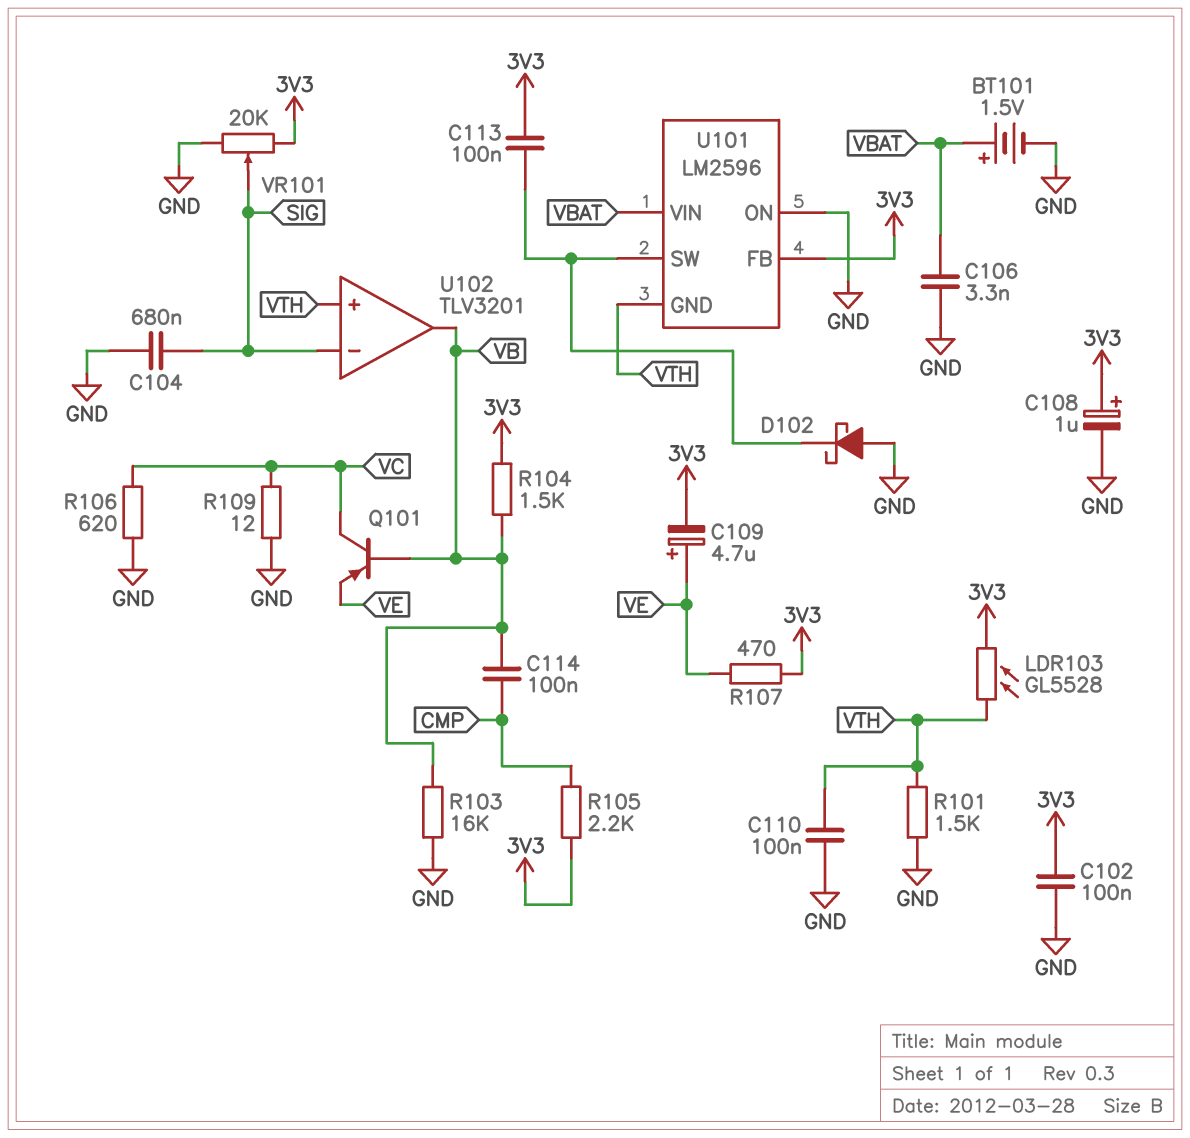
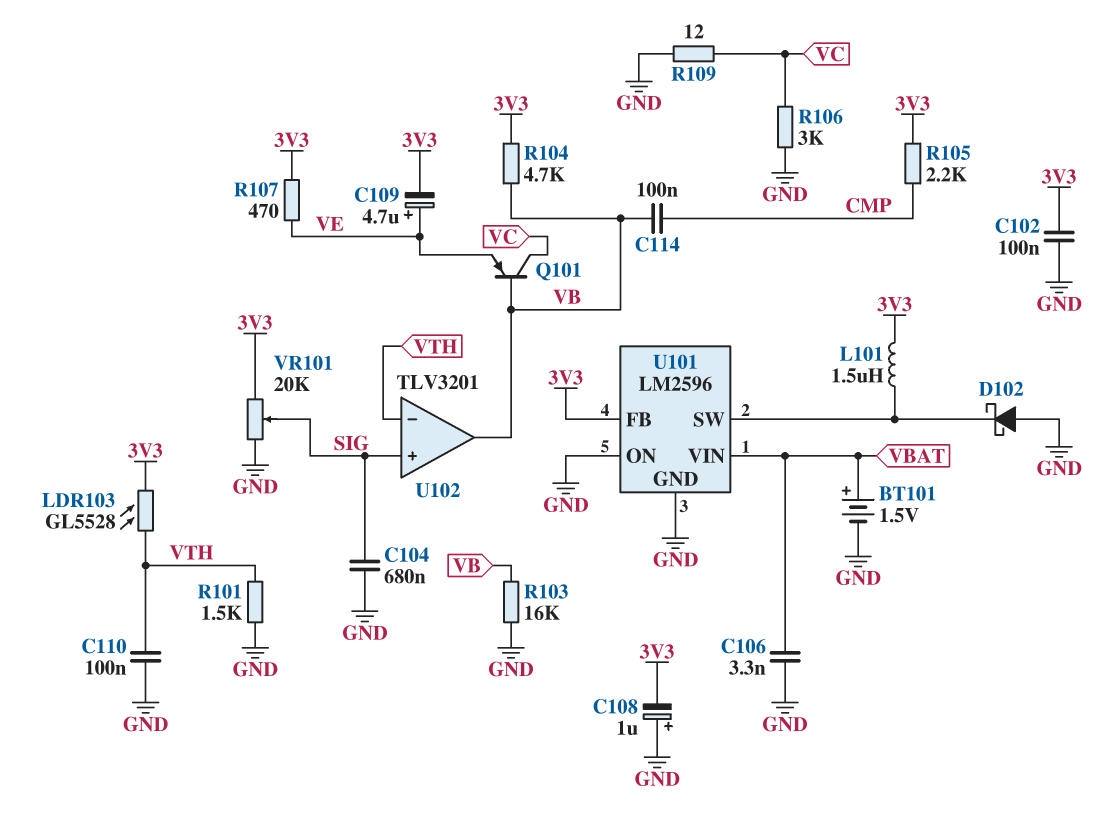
C108: 1uF (plus 3V3, minus GND) -> 1uF (plus GND, minus 3V3)
C113: 100nF (3V3, U101/SW) -> none
L101: none -> 1.5uH (3V3, U101/SW)
R104: 1.5k (3V3, VB) -> 4.7k (3V3, VB)
R106: 620 (GND, VC) -> 3k (GND, VC)
U101 pin GND: VTH -> GND
U102 pin in+: VTH -> SIG
U102 pin in-: SIG -> VTH

